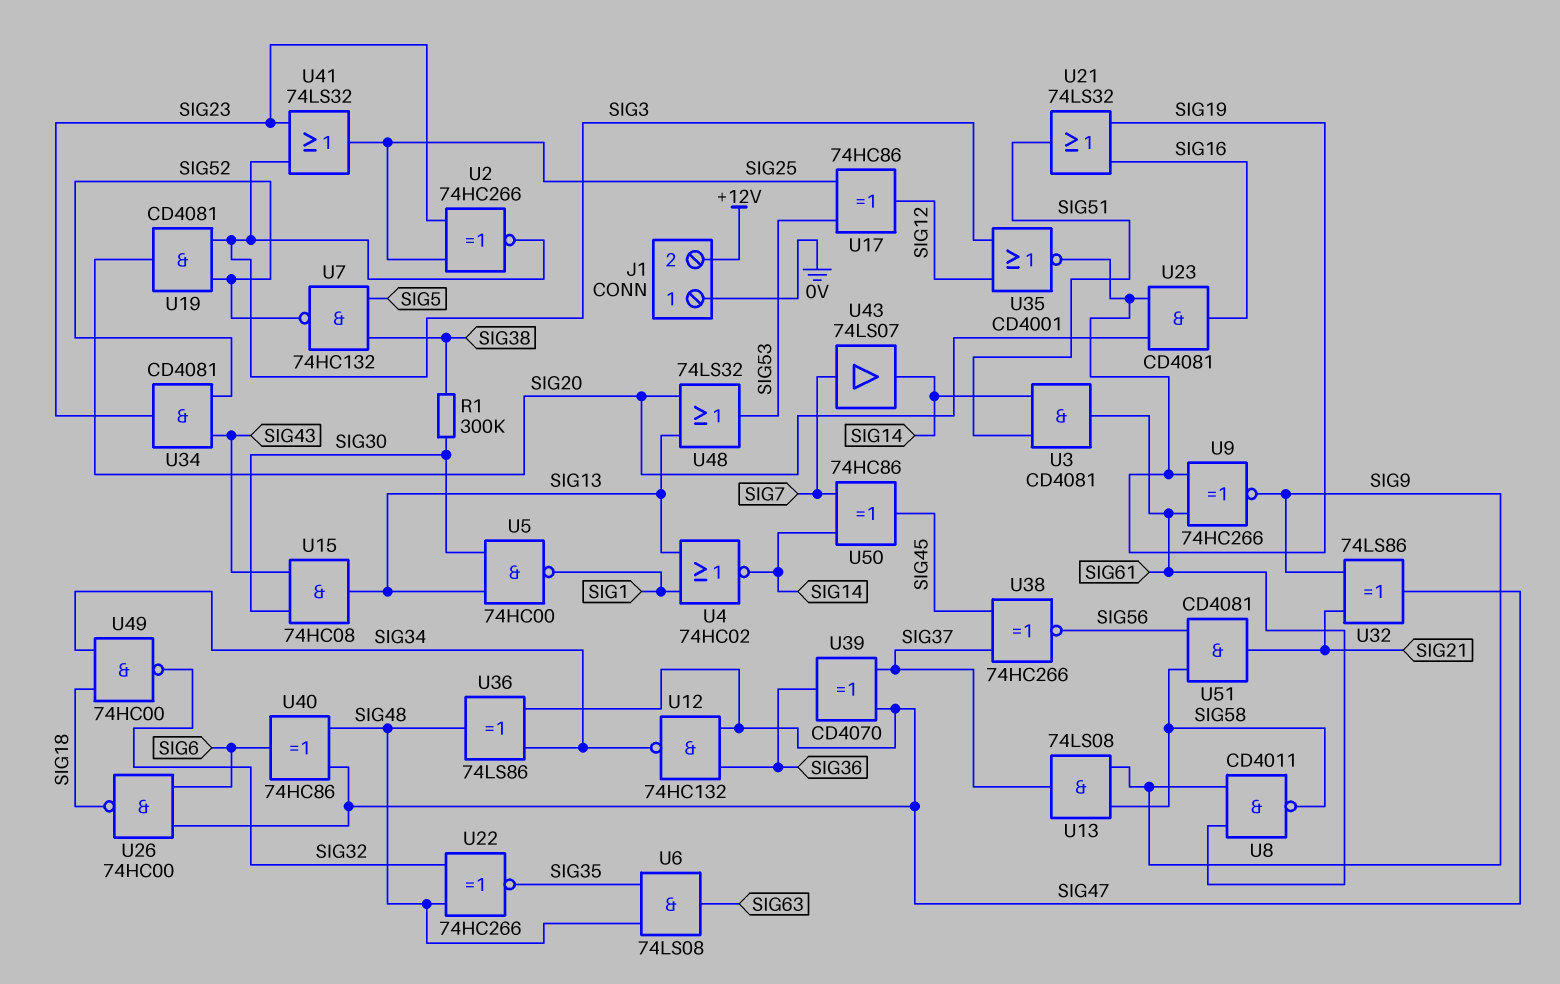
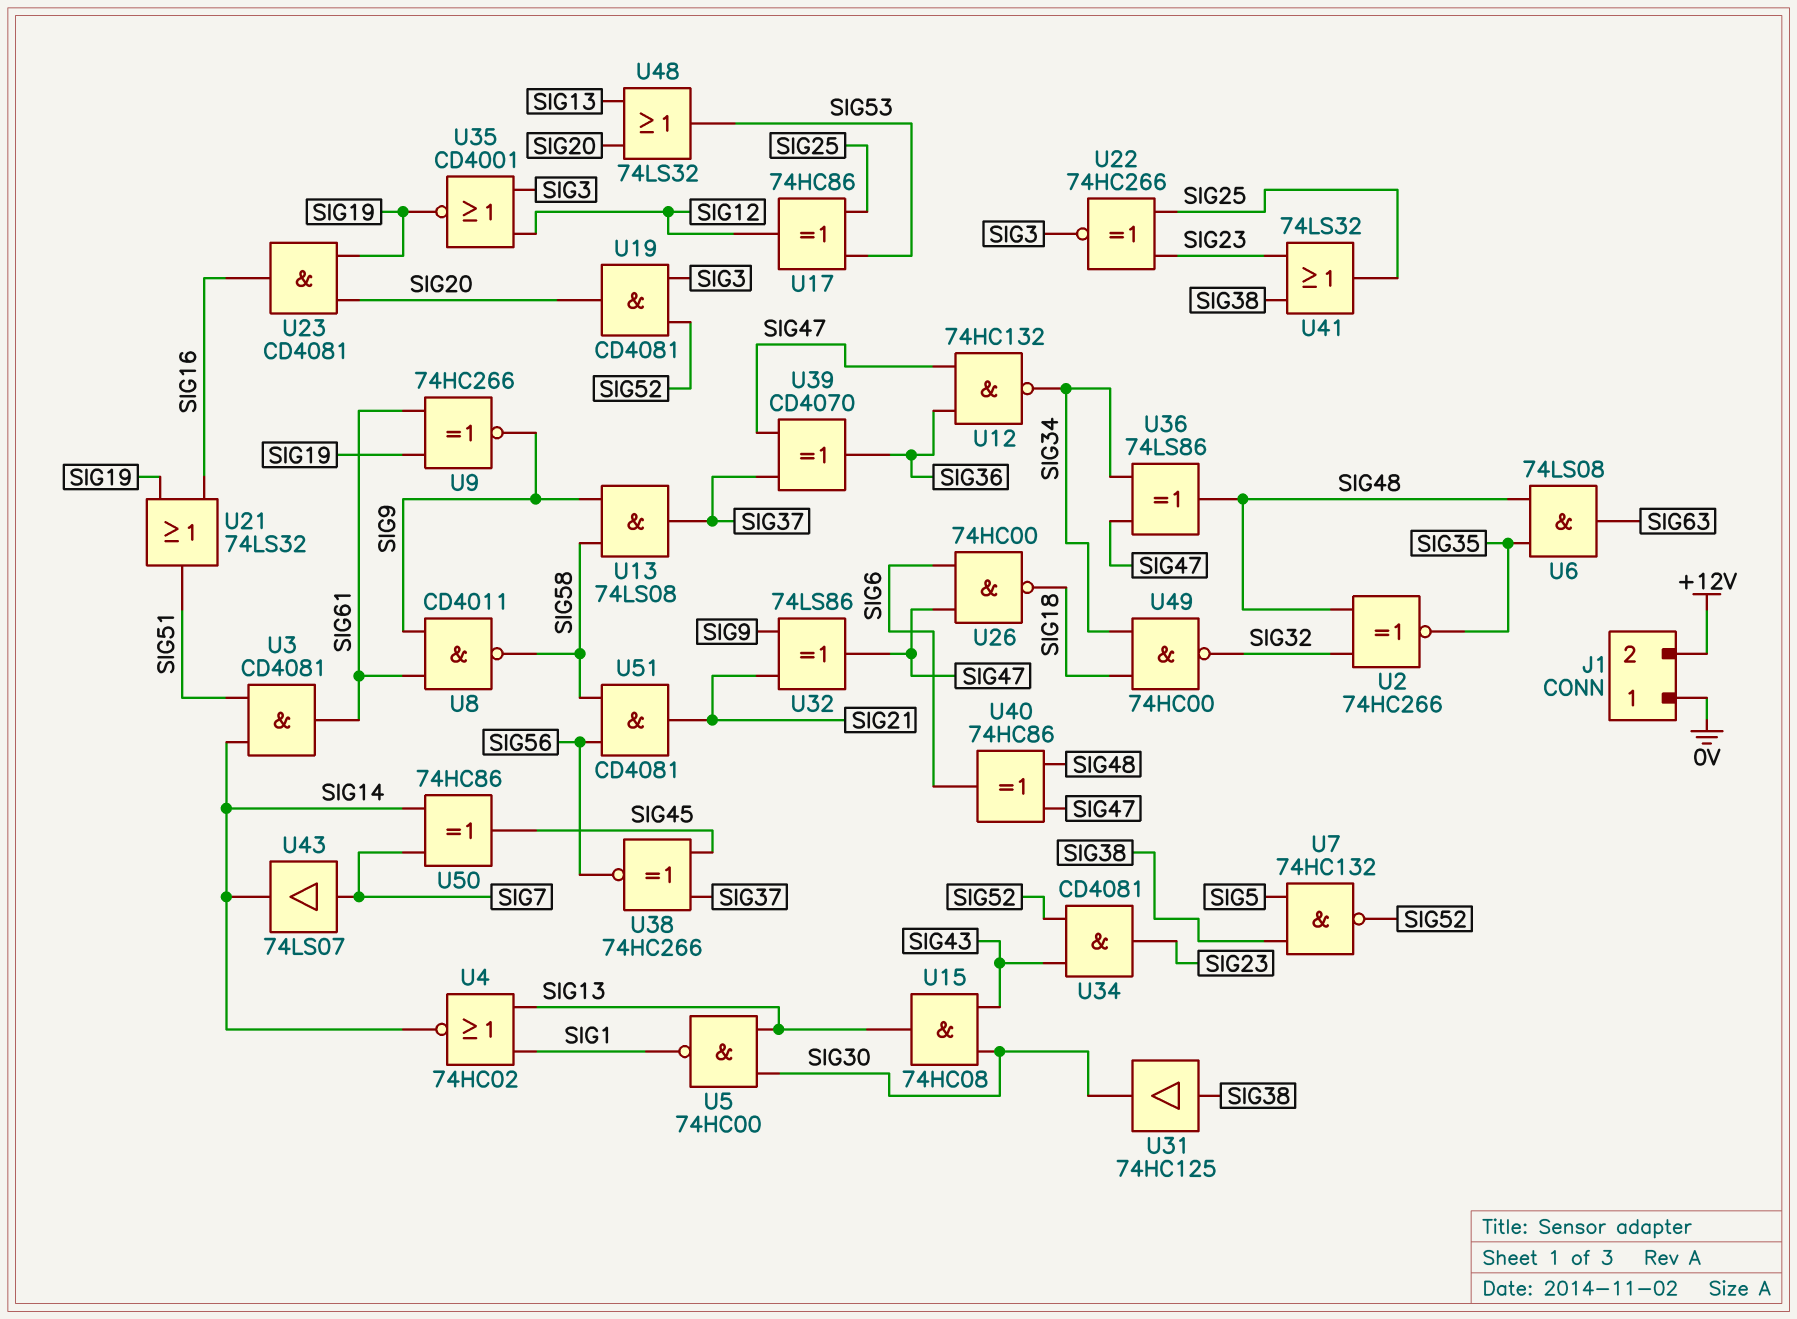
R1: 300k (SIG30, SIG38) -> none
U2: XNOR 74HC266 (in SIG23, in SIG25, out SIG3) -> XNOR 74HC266 (in SIG32, in SIG48, out SIG35)
U22: XNOR 74HC266 (in SIG32, in SIG48, out SIG35) -> XNOR 74HC266 (in SIG23, in SIG25, out SIG3)
U31: none -> buffer 74HC125 (in SIG38, out SIG30)
U41: OR 74LS32 (in SIG3, in SIG23, out SIG25) -> OR 74LS32 (in SIG23, in SIG38, out SIG25)

